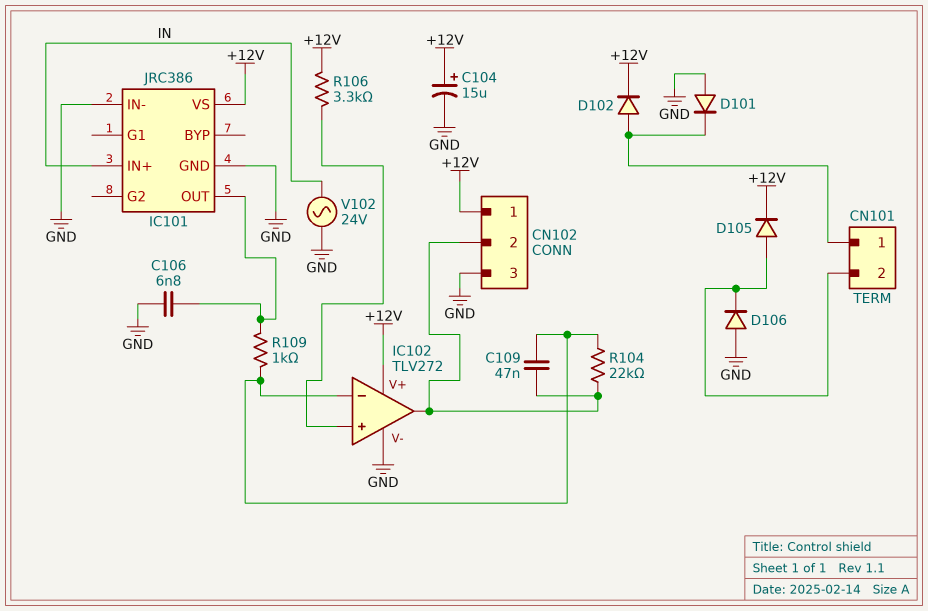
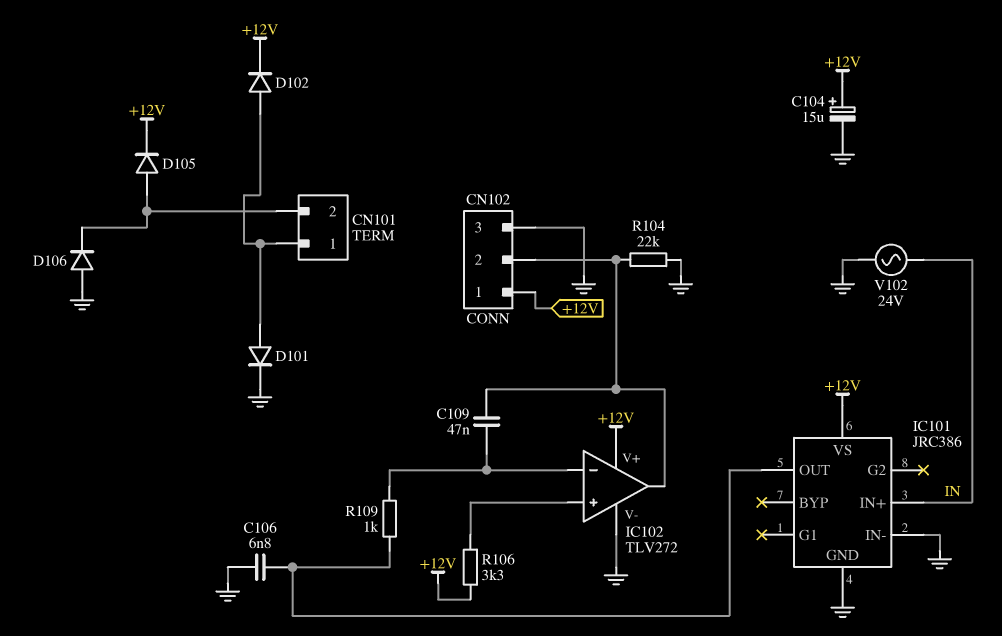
D101: diode (A GND, K CN101/1) -> diode (A CN101/1, K GND)
R104: 22k (CN102/2, IC102/in-) -> 22k (CN102/2, GND)

